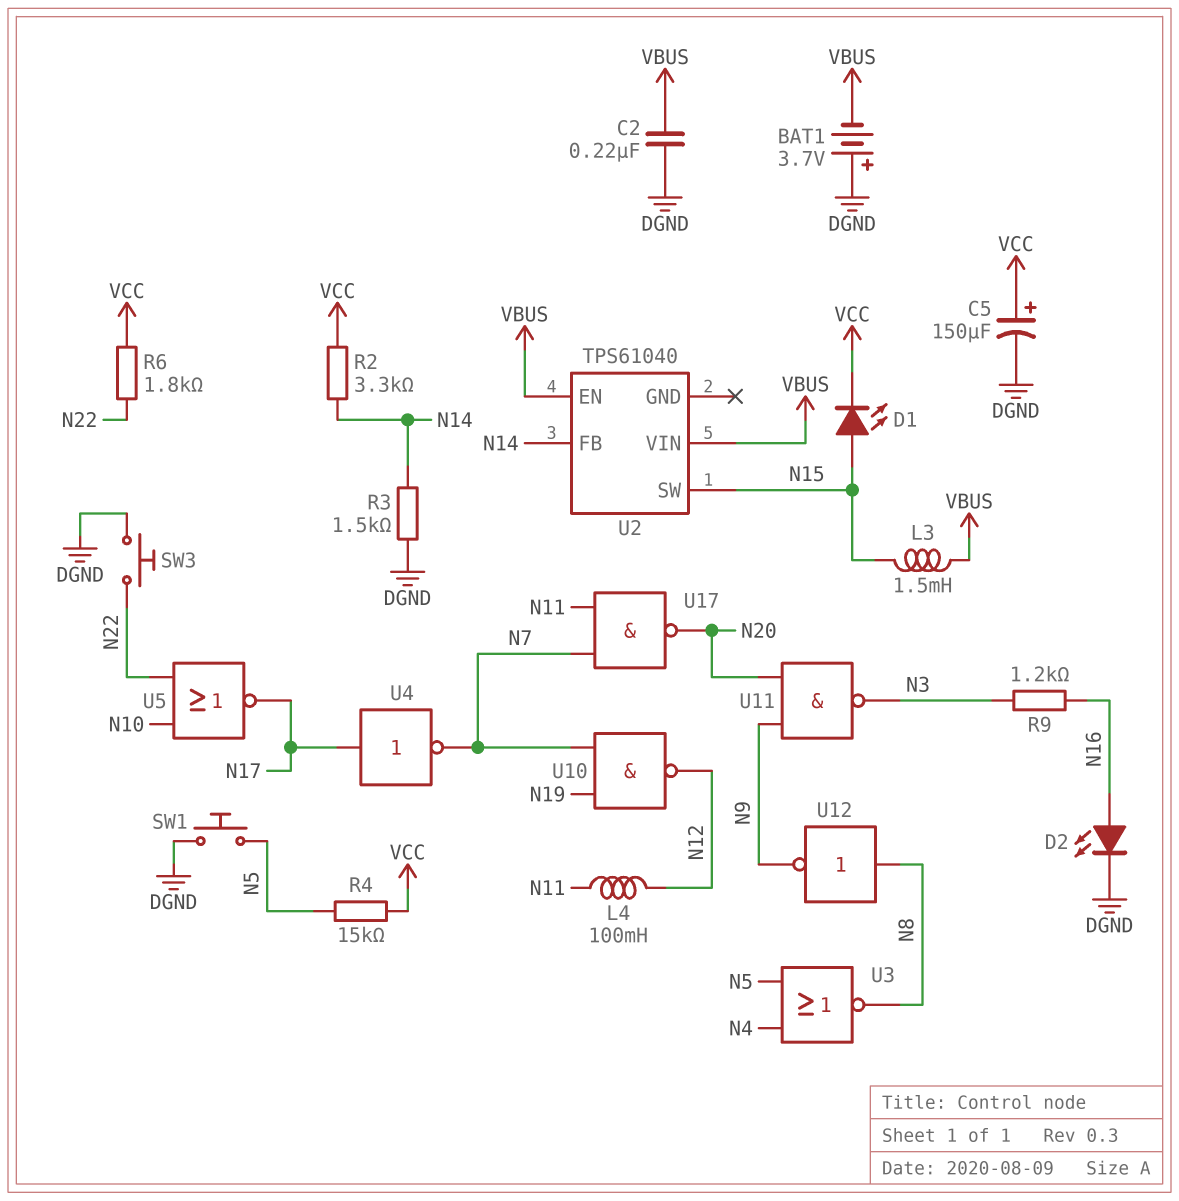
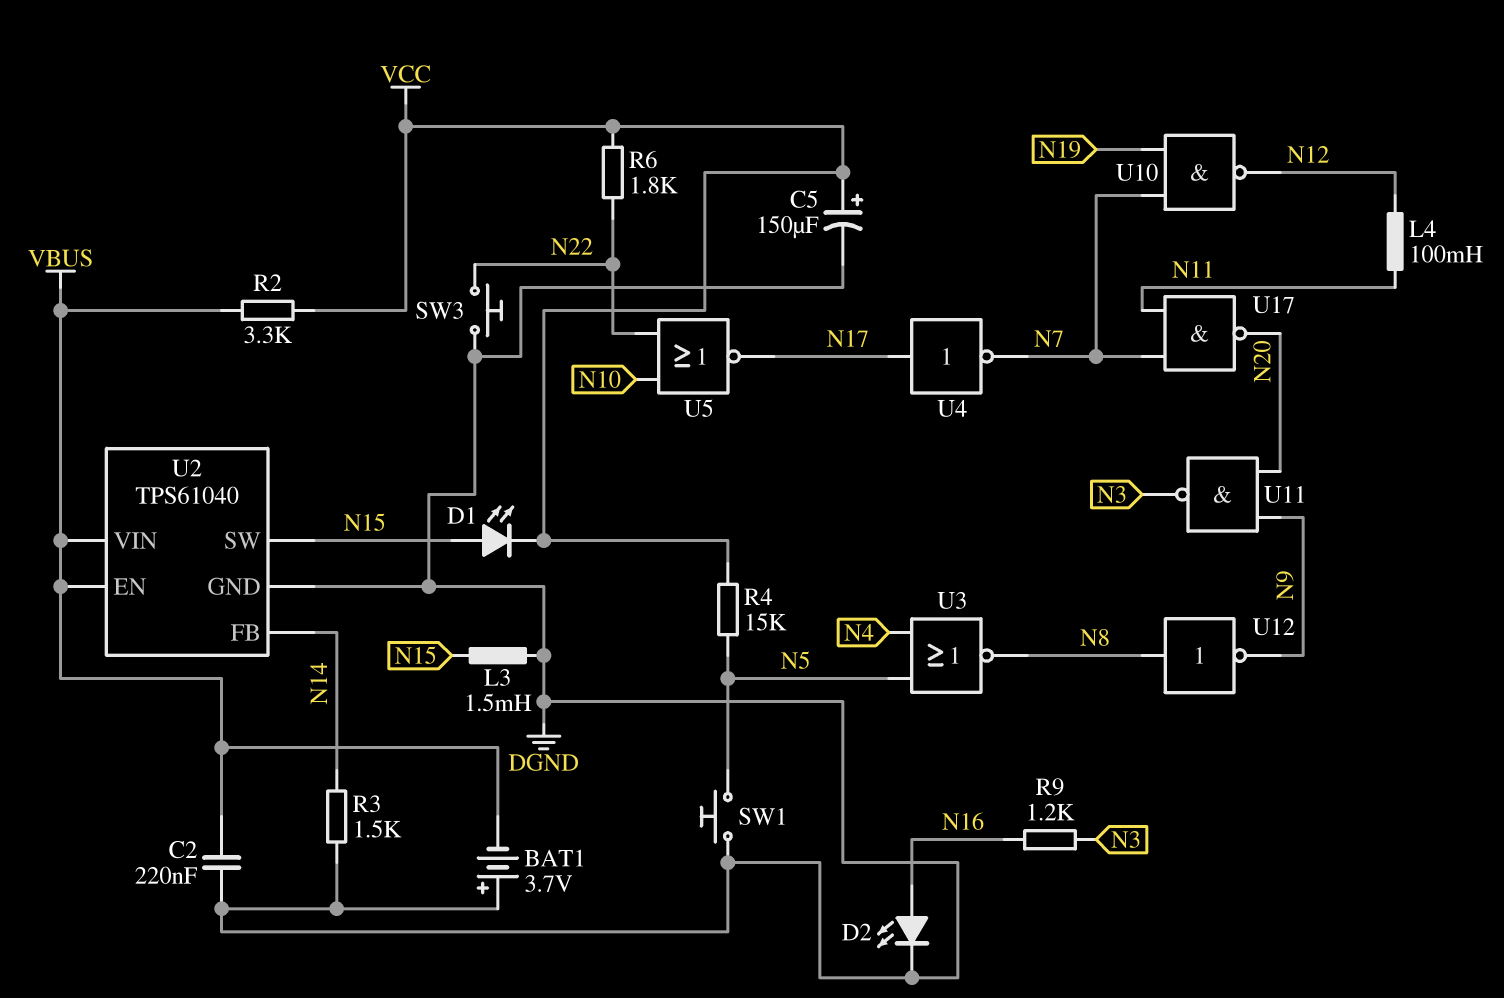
L3: 1.5mH (N15, VBUS) -> 1.5mH (DGND, N15)
R2: 3.3k (N14, VCC) -> 3.3k (VBUS, VCC)
U2 pin GND: none -> DGND

